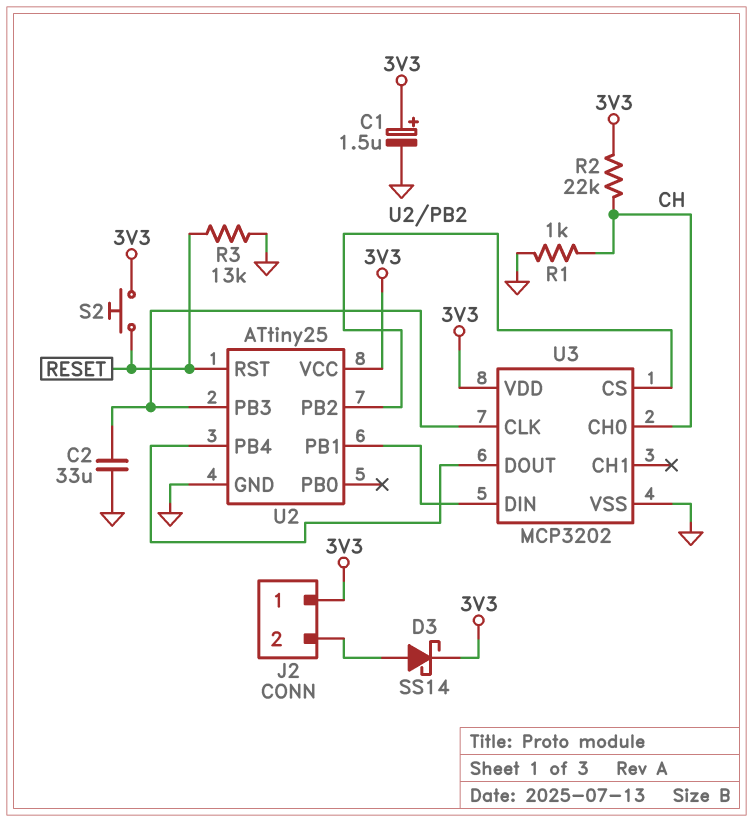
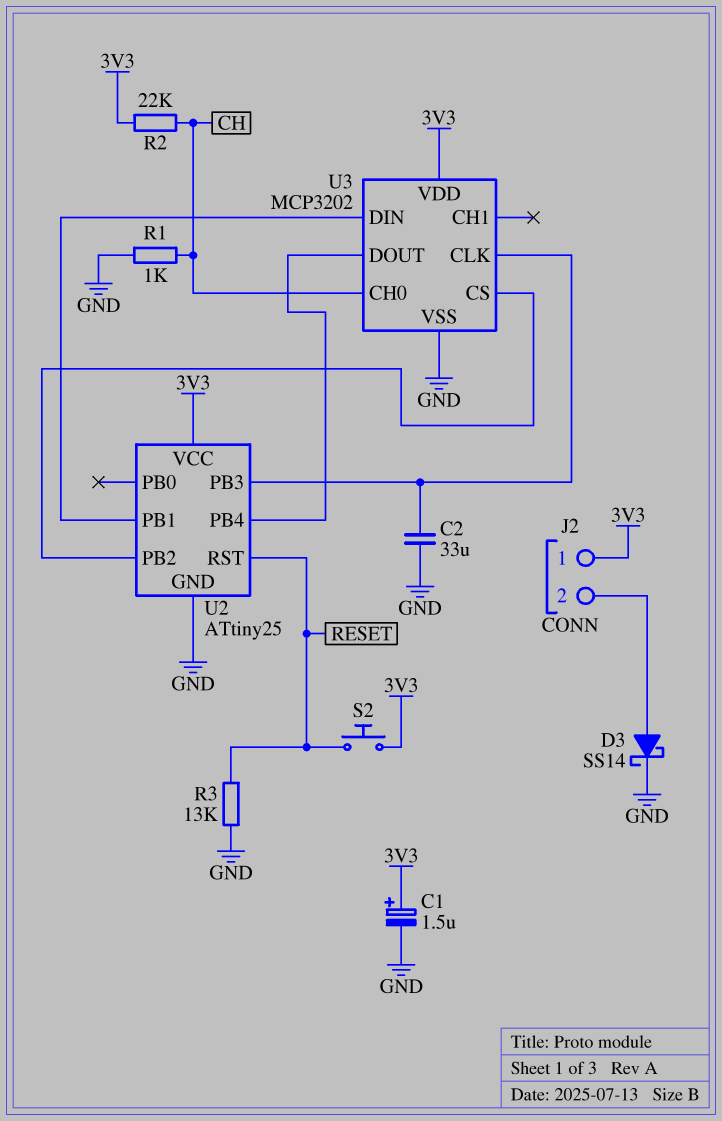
D3: schottky SS14 (A J2/2, K 3V3) -> schottky SS14 (A J2/2, K GND)

